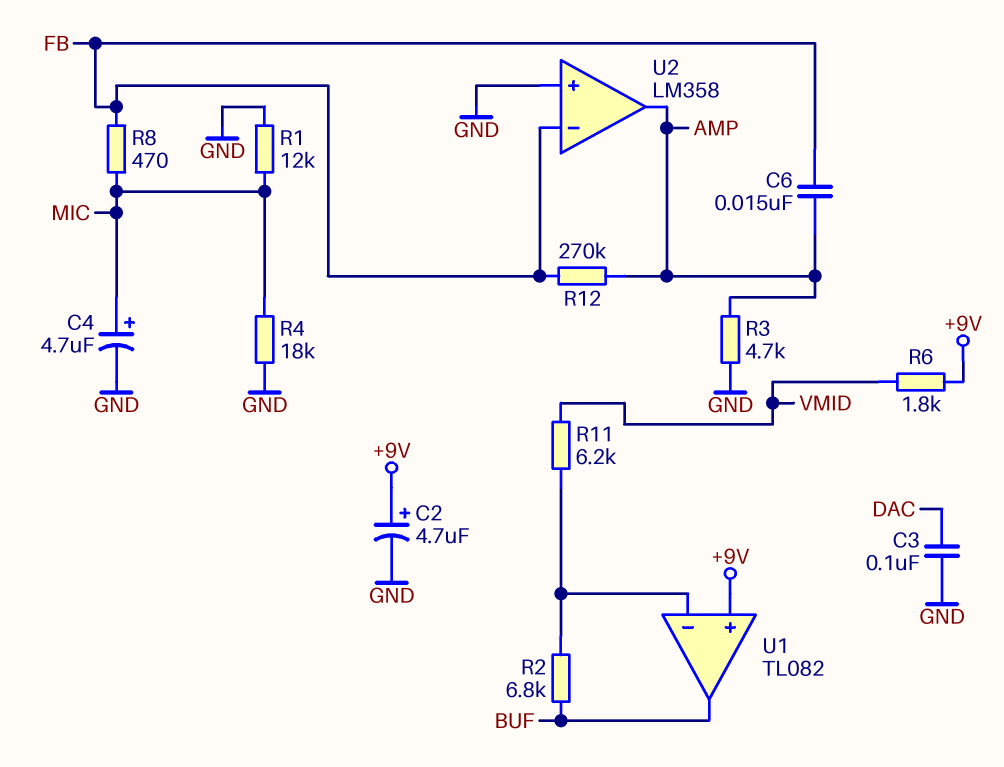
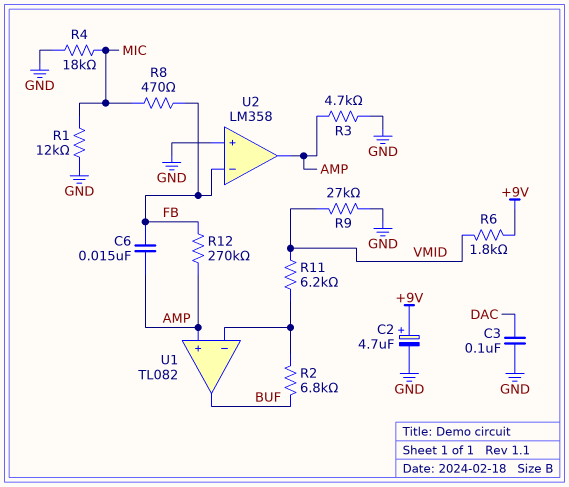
C4: 4.7uF (plus MIC, minus GND) -> none
R9: none -> 27k (GND, VMID)
U1 pin in+: +9V -> AMP

